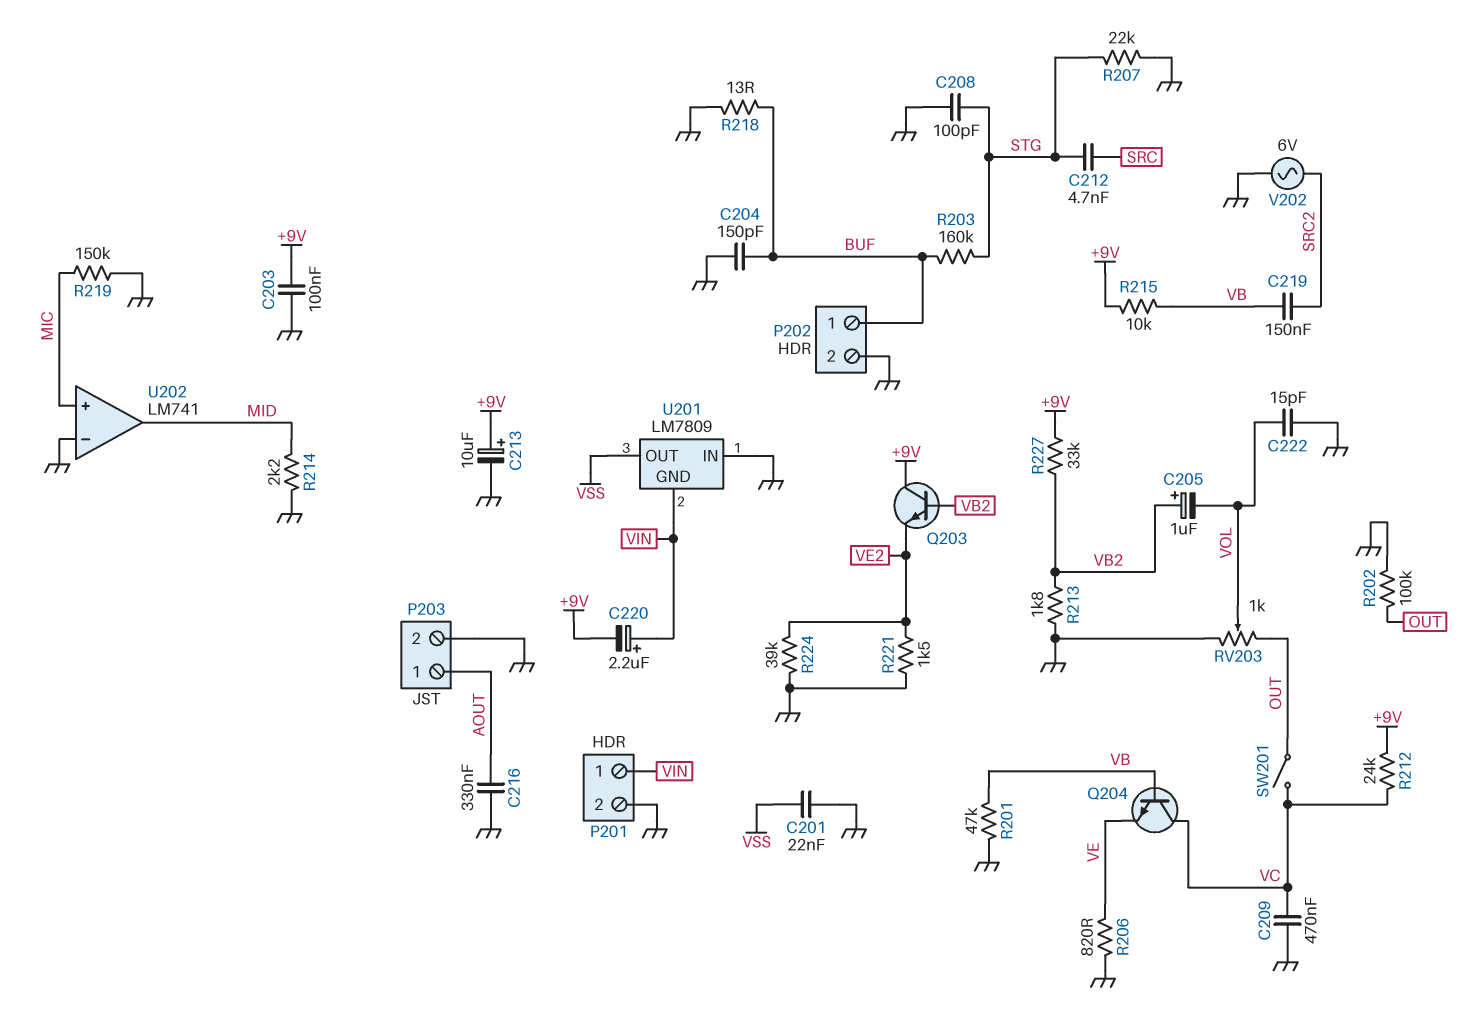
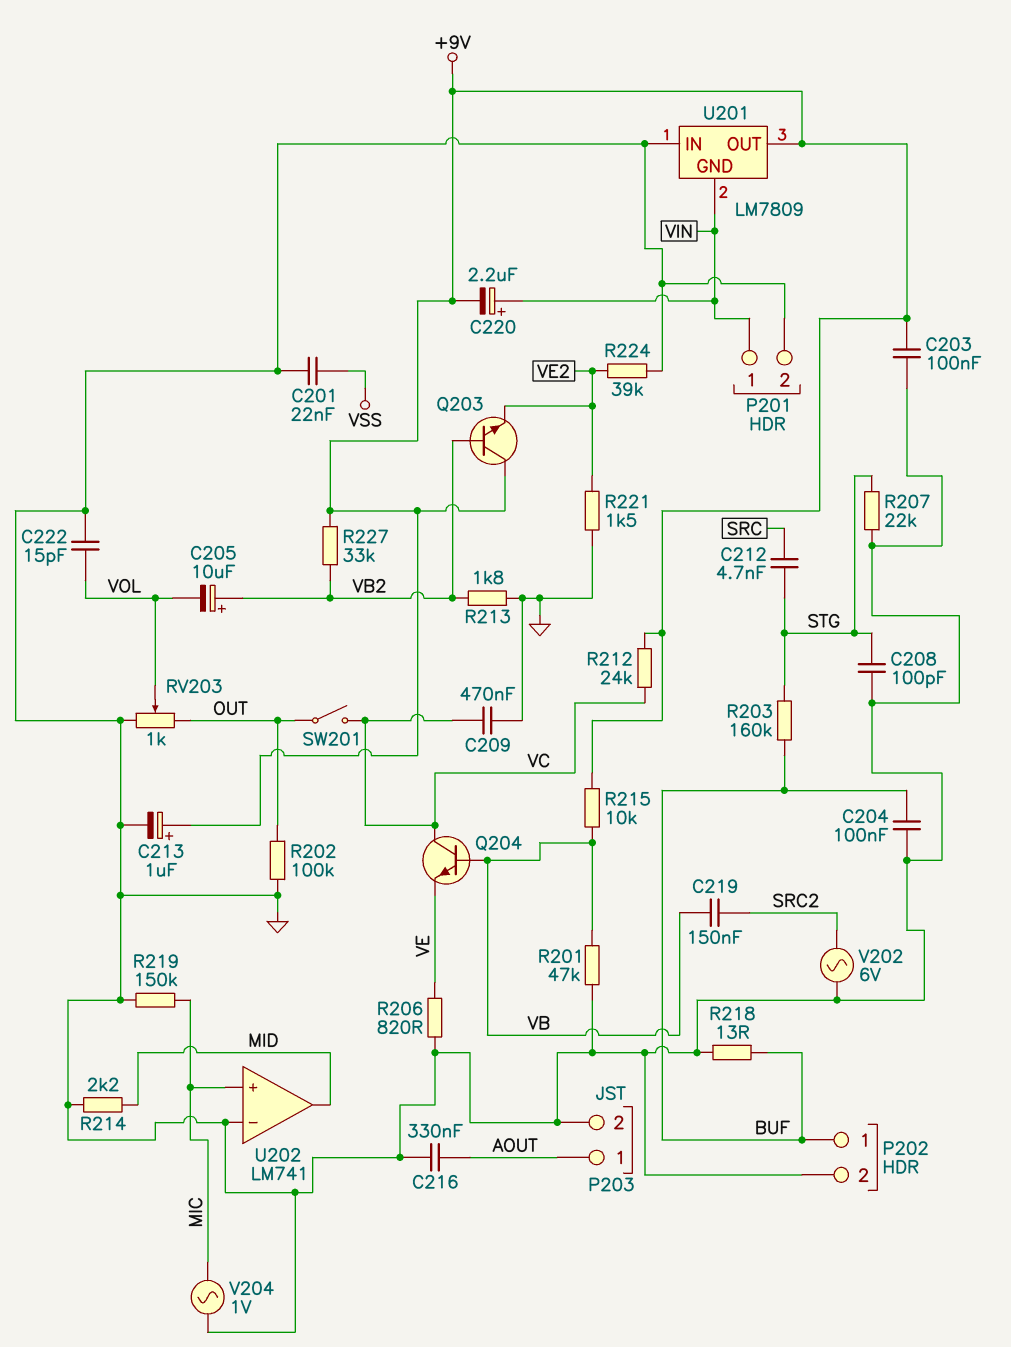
C204: 150pF (BUF, GND) -> 100nF (BUF, GND)
C205: 1uF (plus VB2, minus VOL) -> 10uF (plus VB2, minus VOL)
C213: 10uF (plus +9V, minus GND) -> 1uF (plus +9V, minus GND)
U201 pin OUT: VSS -> +9V
V204: none -> AC 1V (GND, MIC)

